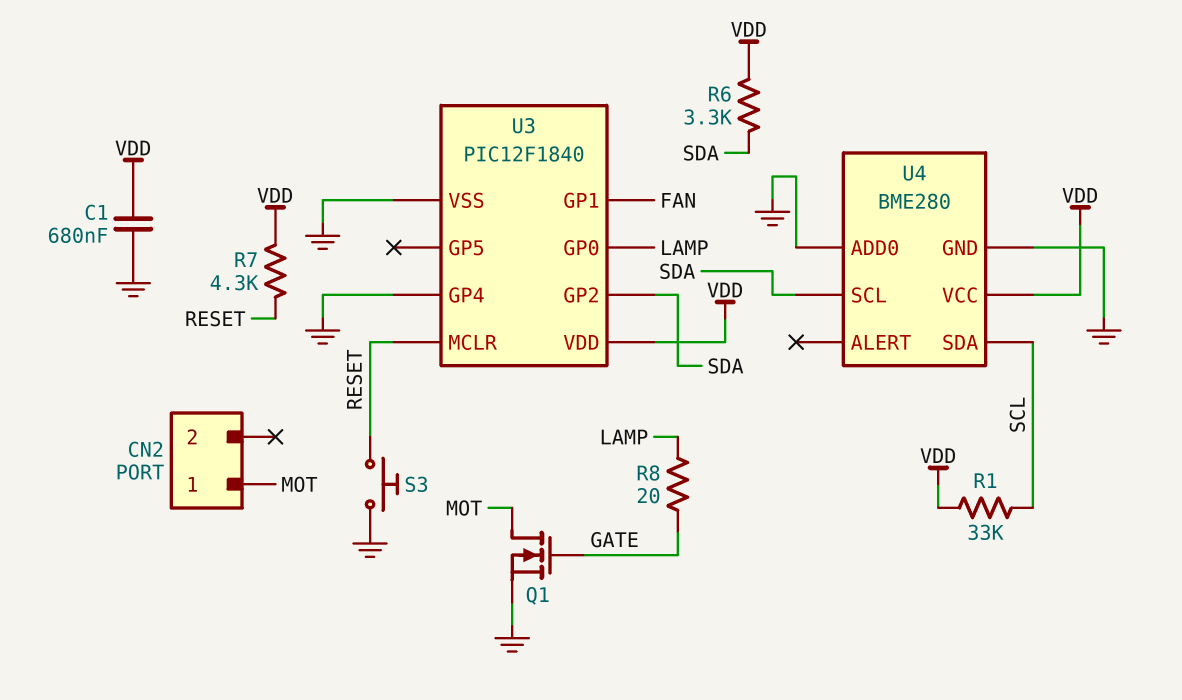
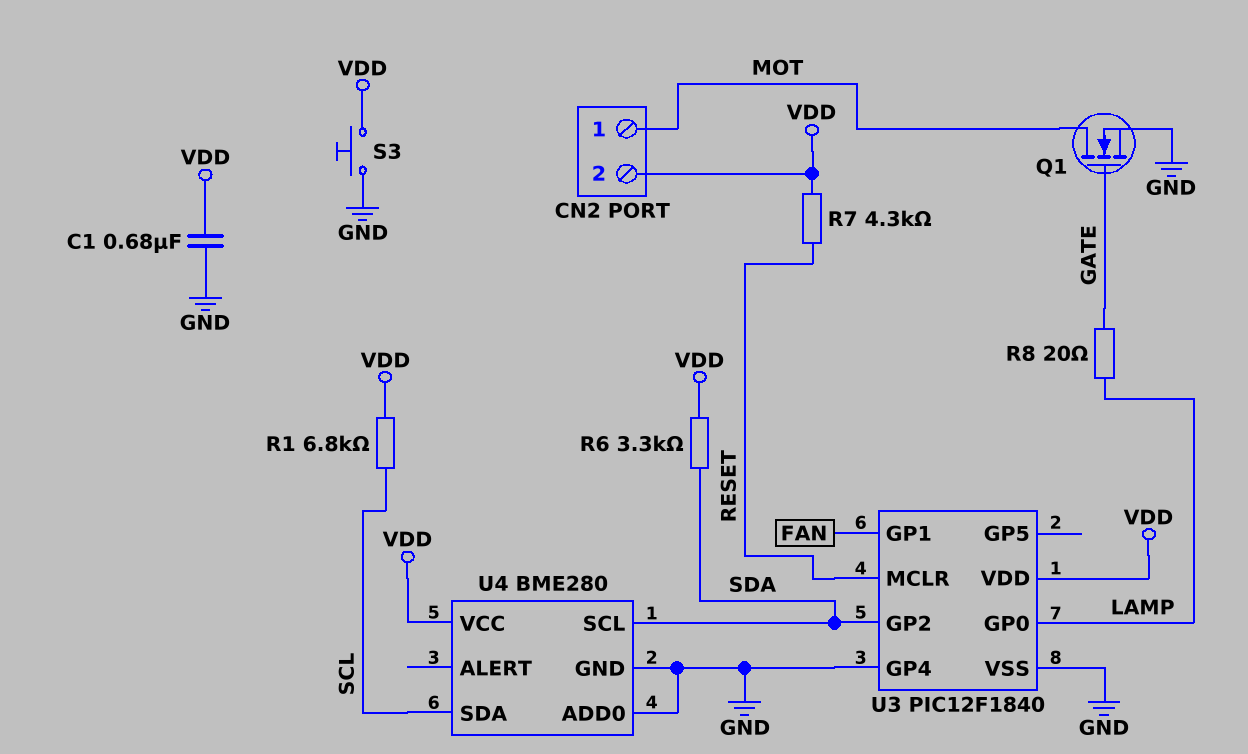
CN2 pin 2: none -> VDD
R1: 33k (SCL, VDD) -> 6.8k (SCL, VDD)
S3: button (GND, RESET) -> button (GND, VDD)

